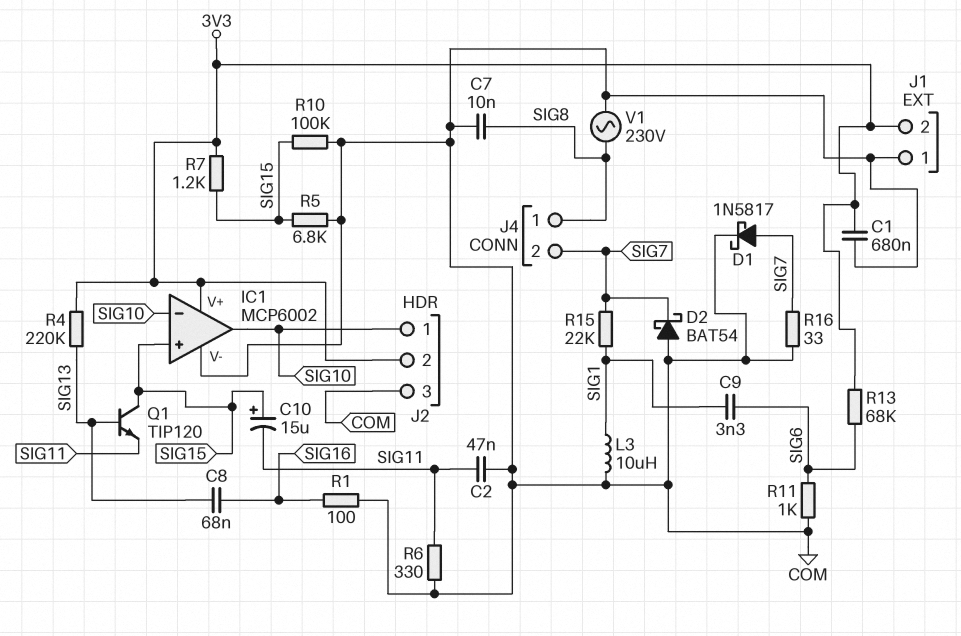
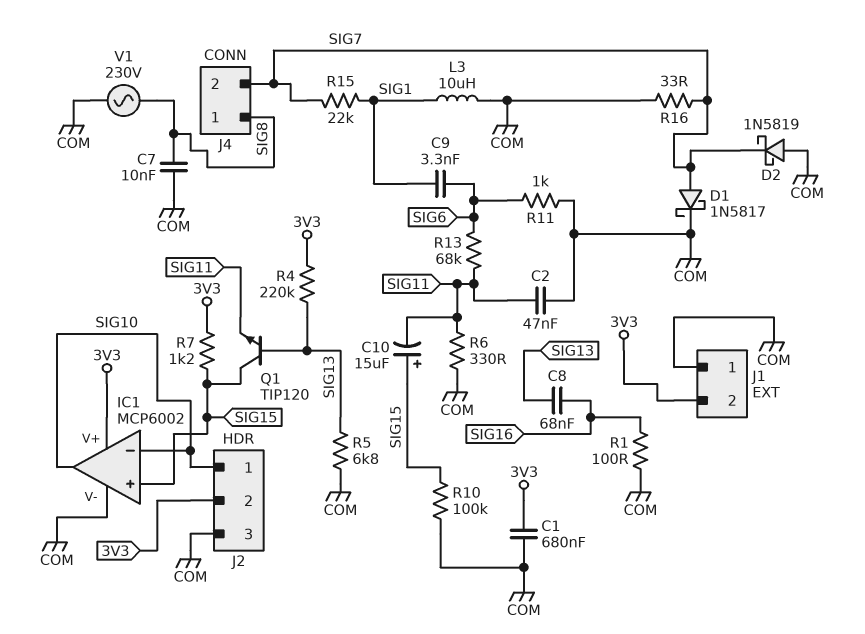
D2: schottky BAT54 (A COM, K SIG7) -> schottky 1N5819 (A COM, K SIG7)
R5: 6.8k (COM, SIG15) -> 6.8k (COM, SIG13)
R13: 68k (3V3, SIG6) -> 68k (SIG6, SIG11)

